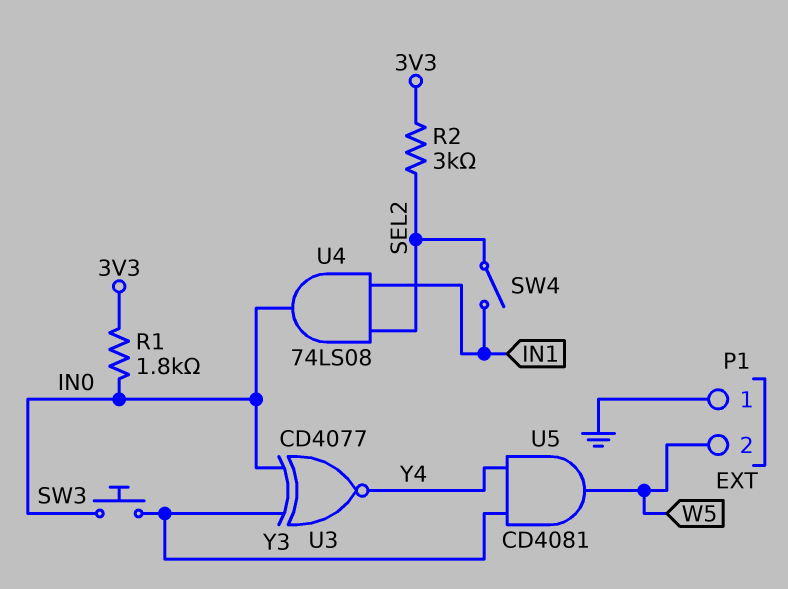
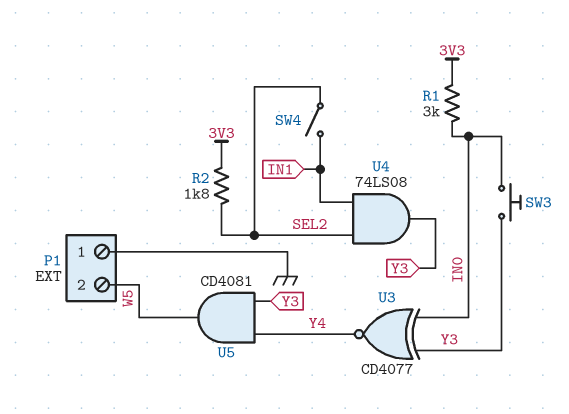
R1: 1.8k (3V3, IN0) -> 3k (3V3, IN0)
R2: 3k (3V3, SEL2) -> 1.8k (3V3, SEL2)
U4: AND 74LS08 (in IN1, in SEL2, out IN0) -> AND 74LS08 (in IN1, in SEL2, out Y3)

